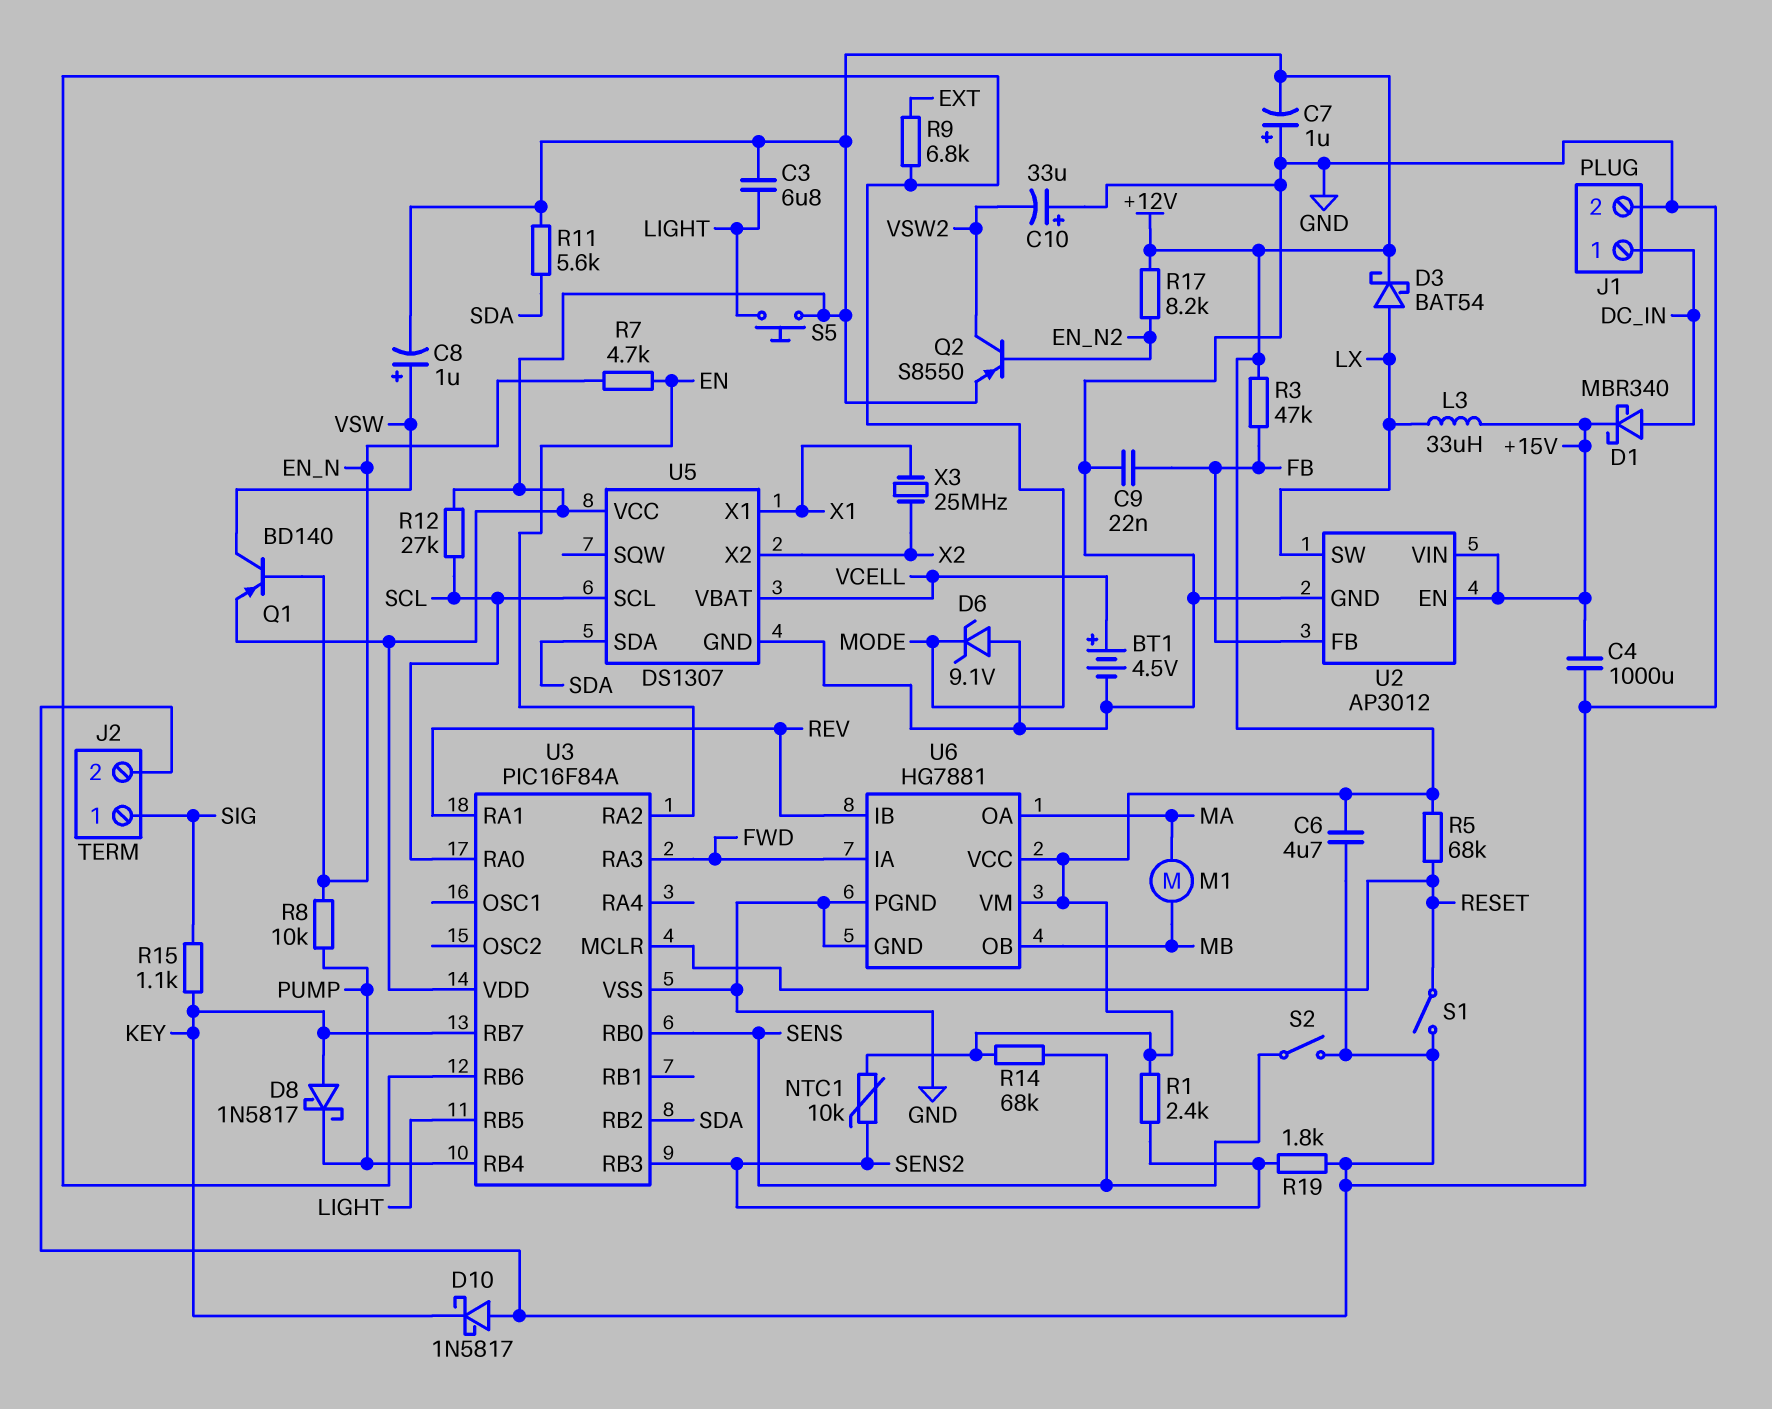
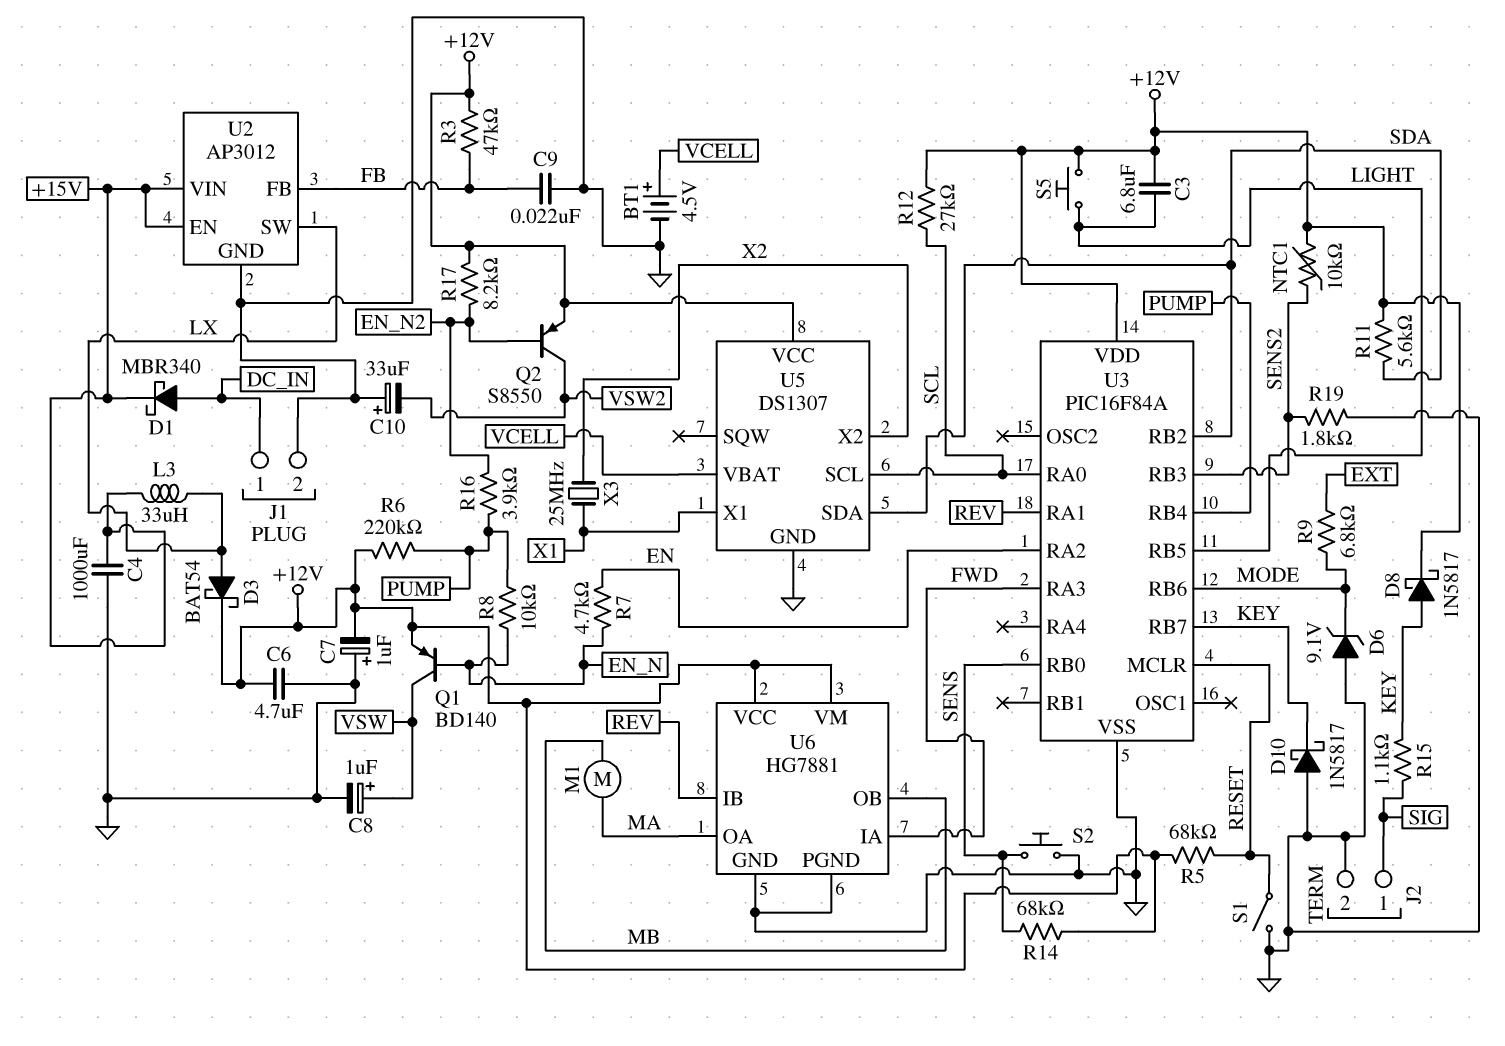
C8: 1uF (plus VSW, minus +12V) -> 1uF (plus VSW, minus GND)
D8: schottky 1N5817 (A KEY, K PUMP) -> schottky 1N5817 (A KEY, K +12V)
R1: 2.4k (+12V, SENS2) -> none
R6: none -> 220k (+12V, PUMP)
R16: none -> 3.9k (EN_N2, PUMP)
S2: switch (GND, SENS) -> button (GND, SENS)

